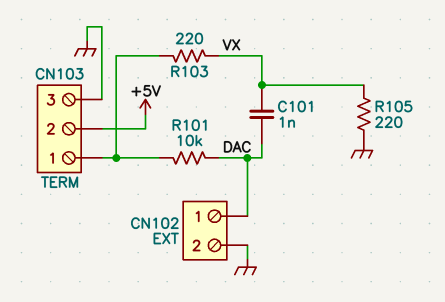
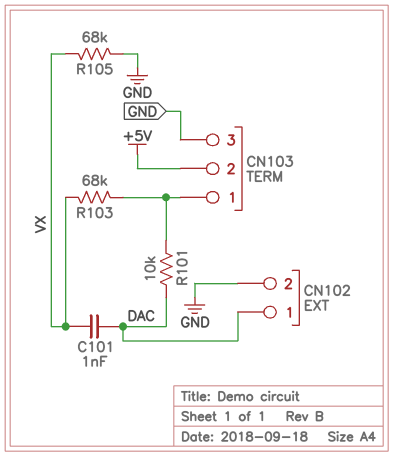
R103: 220 (CN103/1, VX) -> 68k (CN103/1, VX)
R105: 220 (GND, VX) -> 68k (GND, VX)

